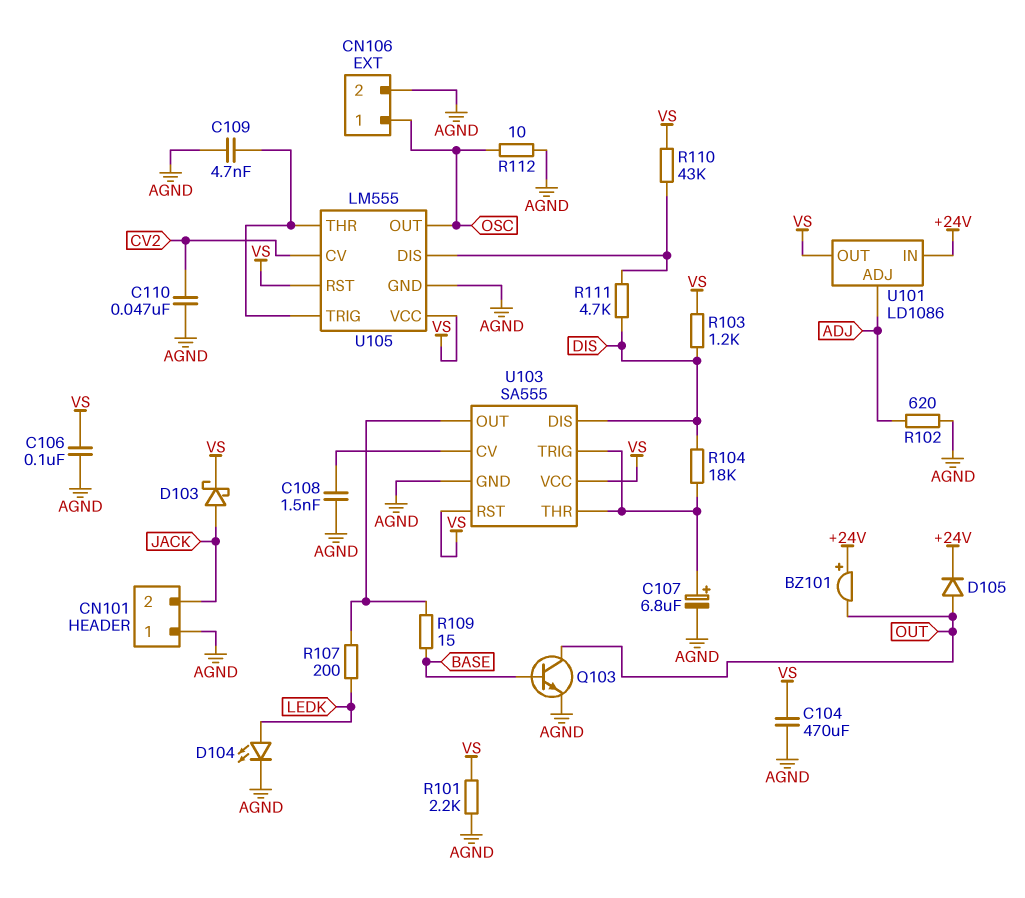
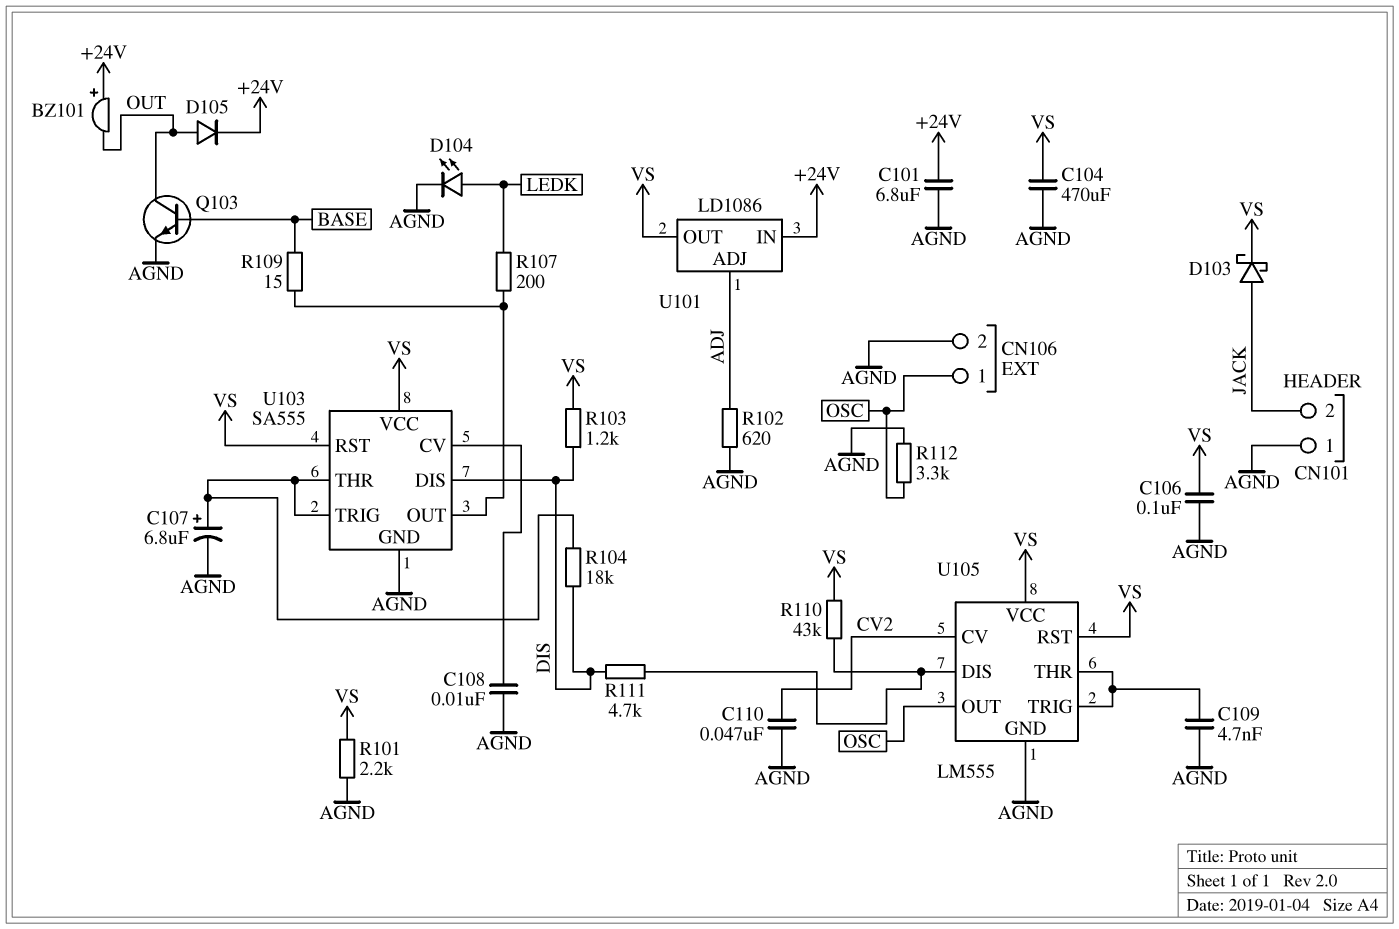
C101: none -> 6.8uF (+24V, AGND)
C108: 1.5nF (AGND, U103/CV) -> 10nF (AGND, U103/CV)
R112: 10 (AGND, OSC) -> 3.3k (AGND, OSC)

